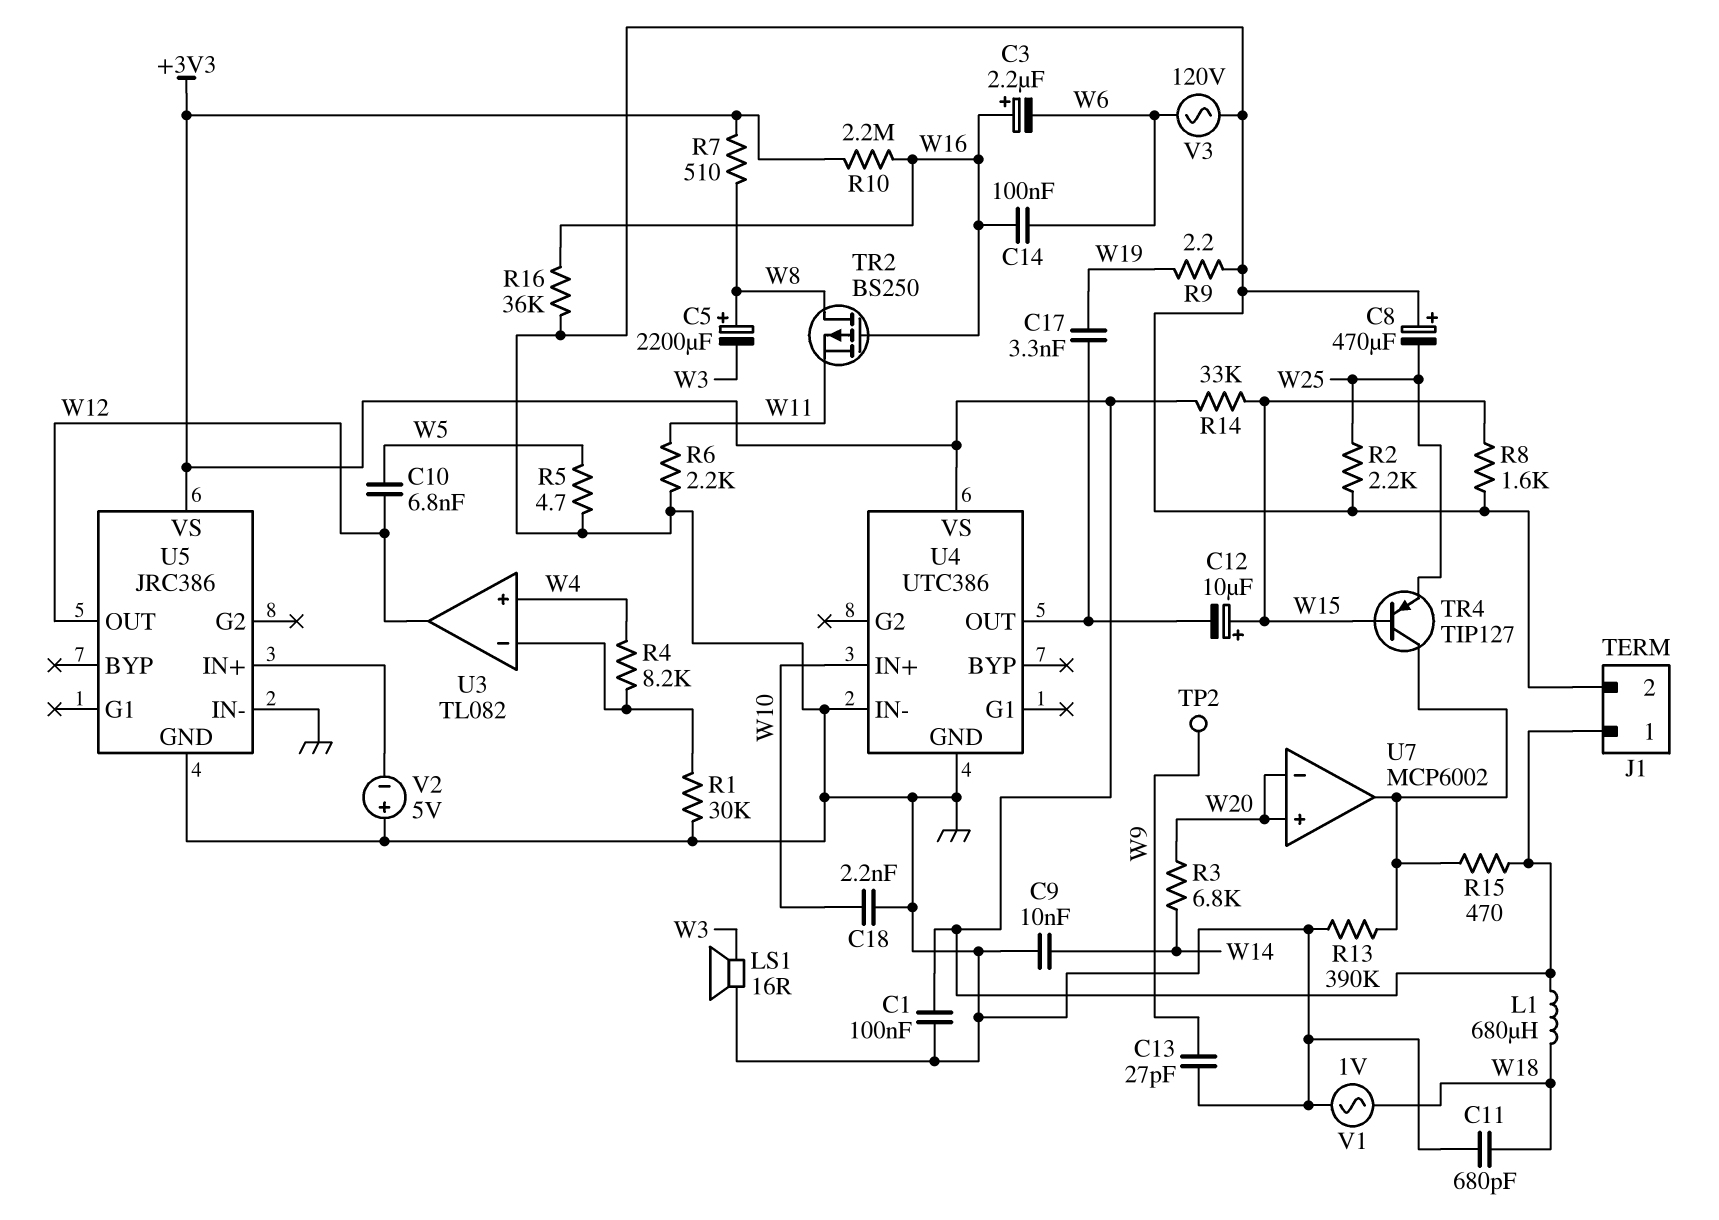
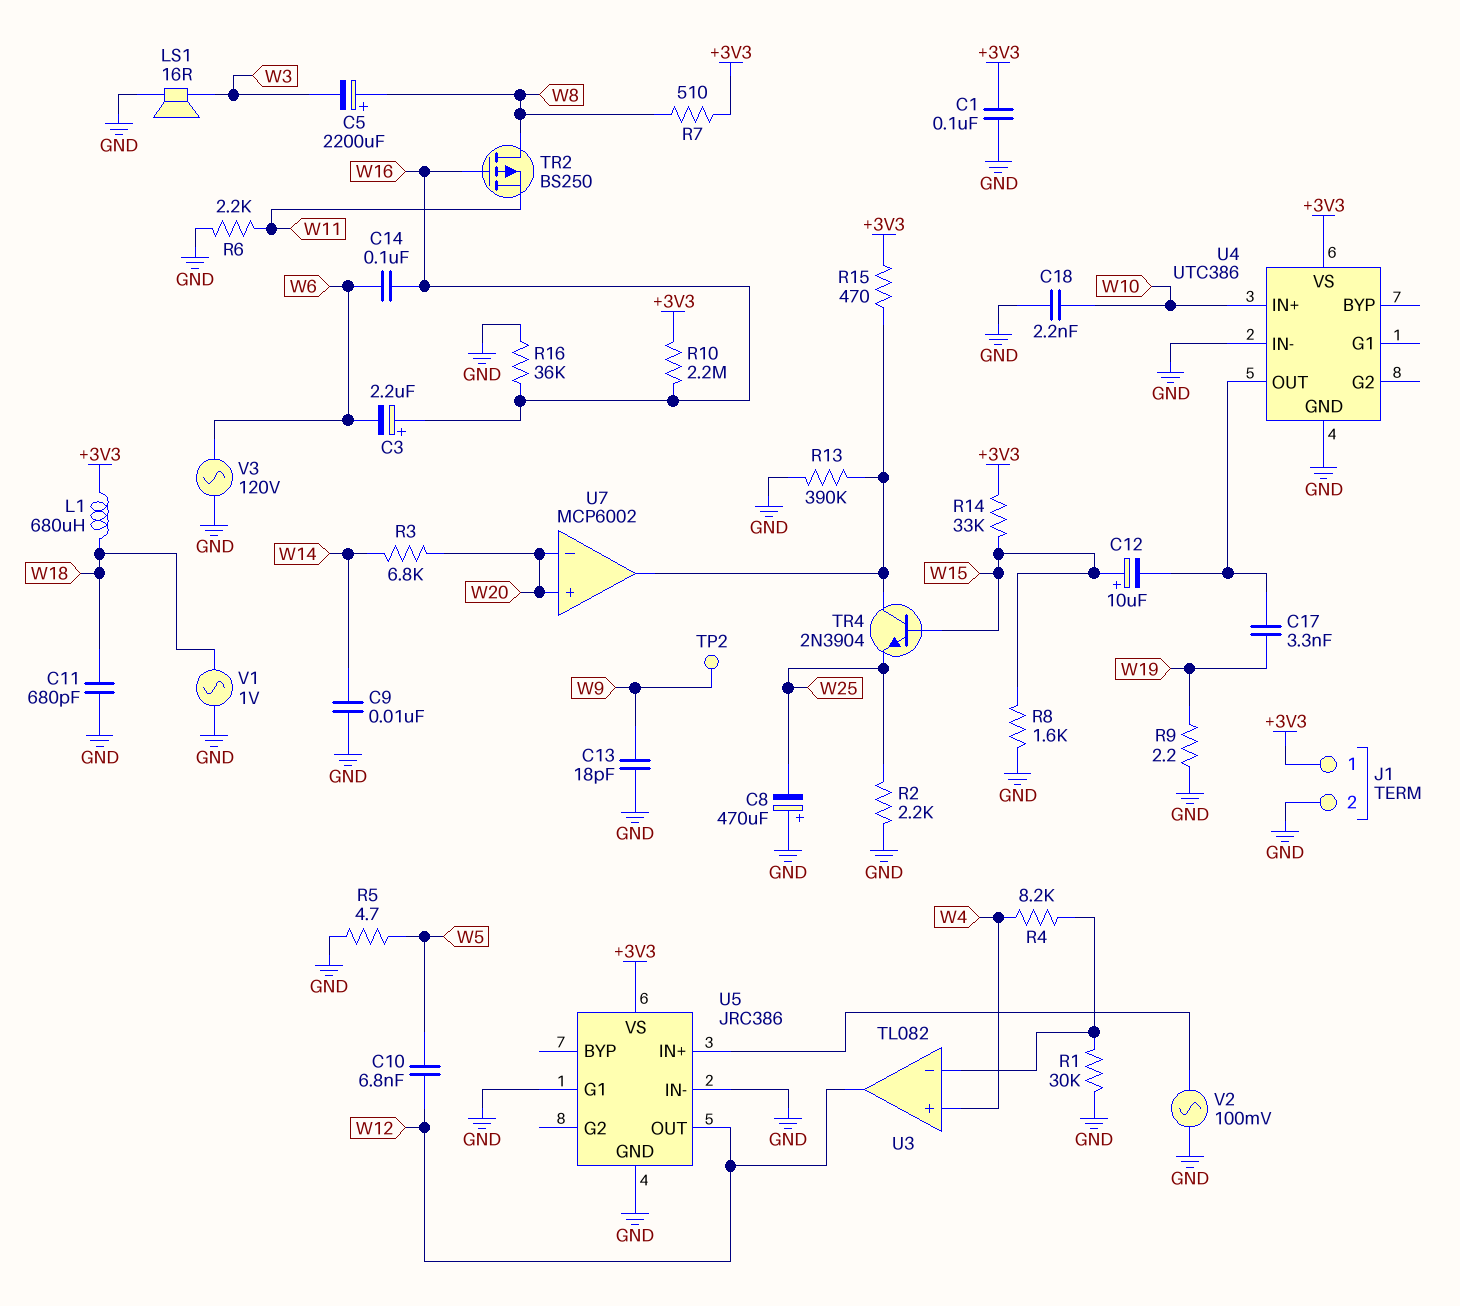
C13: 27pF (GND, W9) -> 18pF (GND, W9)
TR4: PNP TIP127 (B W15, C U7/out, E W25) -> NPN 2N3904 (B W15, C U7/out, E W25)
U5 pin G1: none -> GND
V2: 5V (plus GND, minus U5/IN+) -> AC 100mV (GND, U5/IN+)

